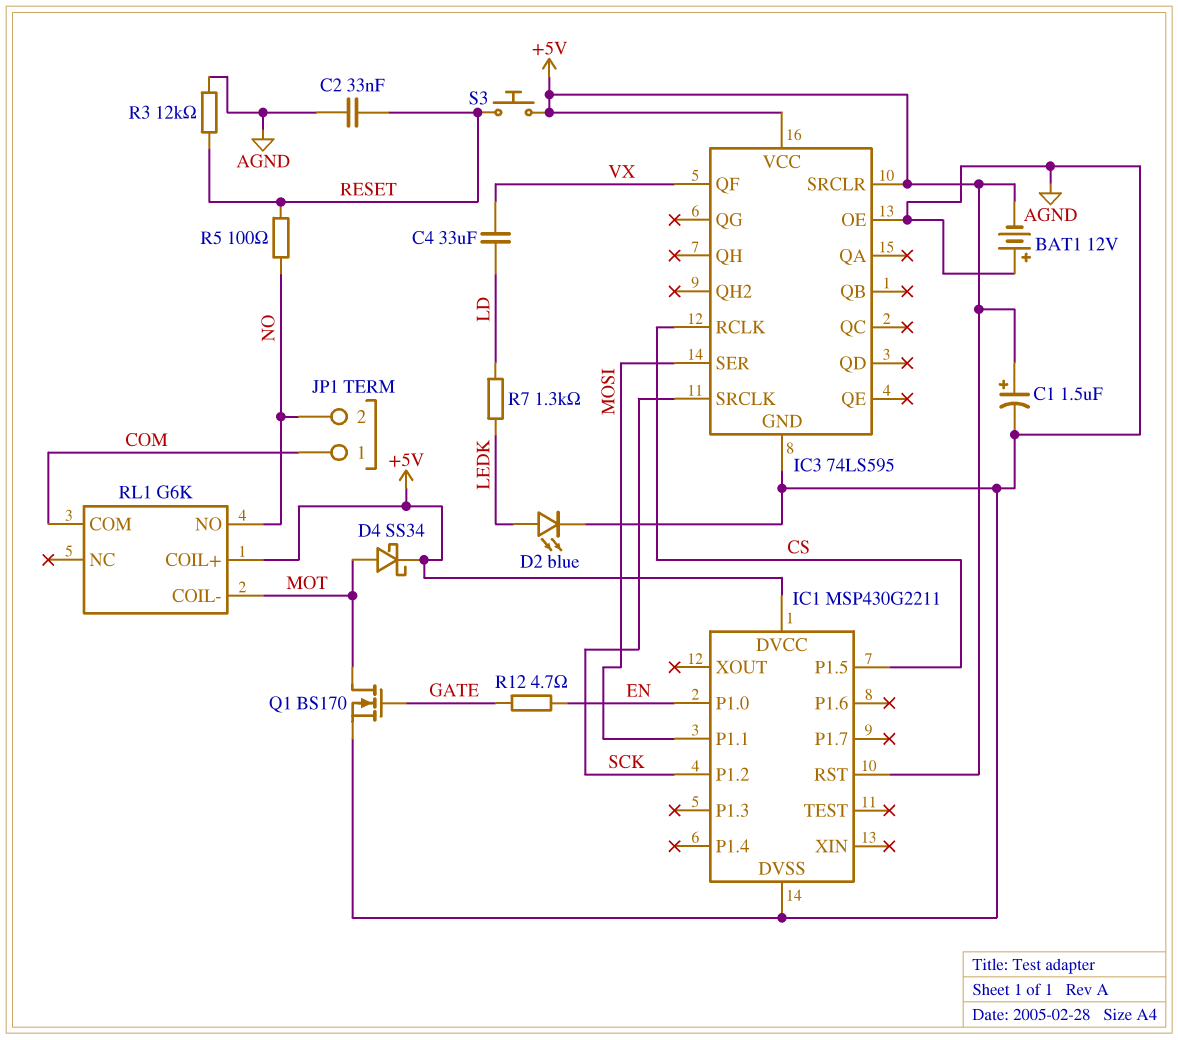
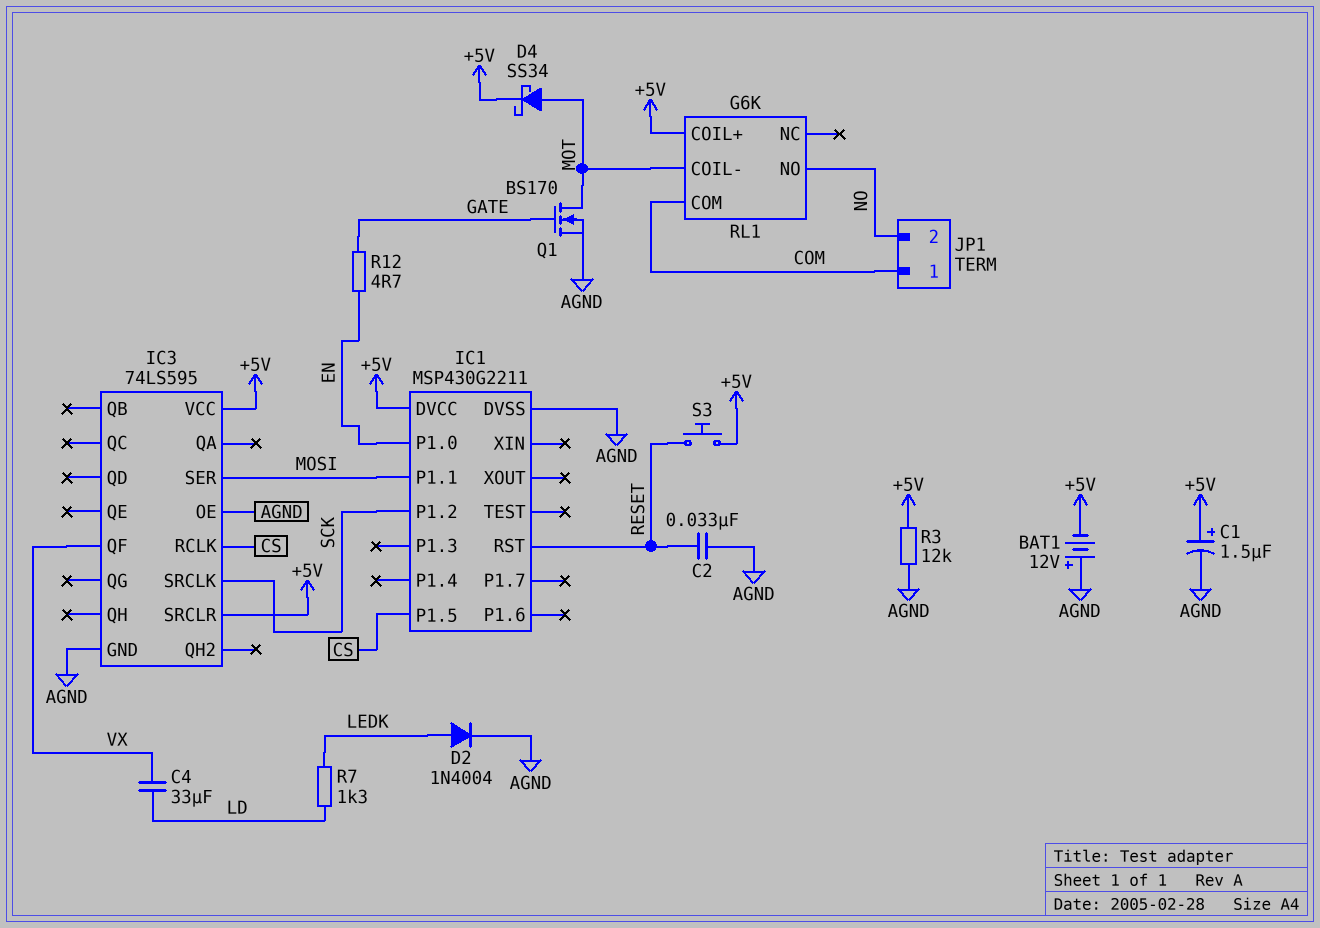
D2: LED blue (A LEDK, K AGND) -> diode 1N4004 (A LEDK, K AGND)
IC1 pin RST: +5V -> RESET
R3: 12k (AGND, RESET) -> 12k (+5V, AGND)
R5: 100 (NO, RESET) -> none

